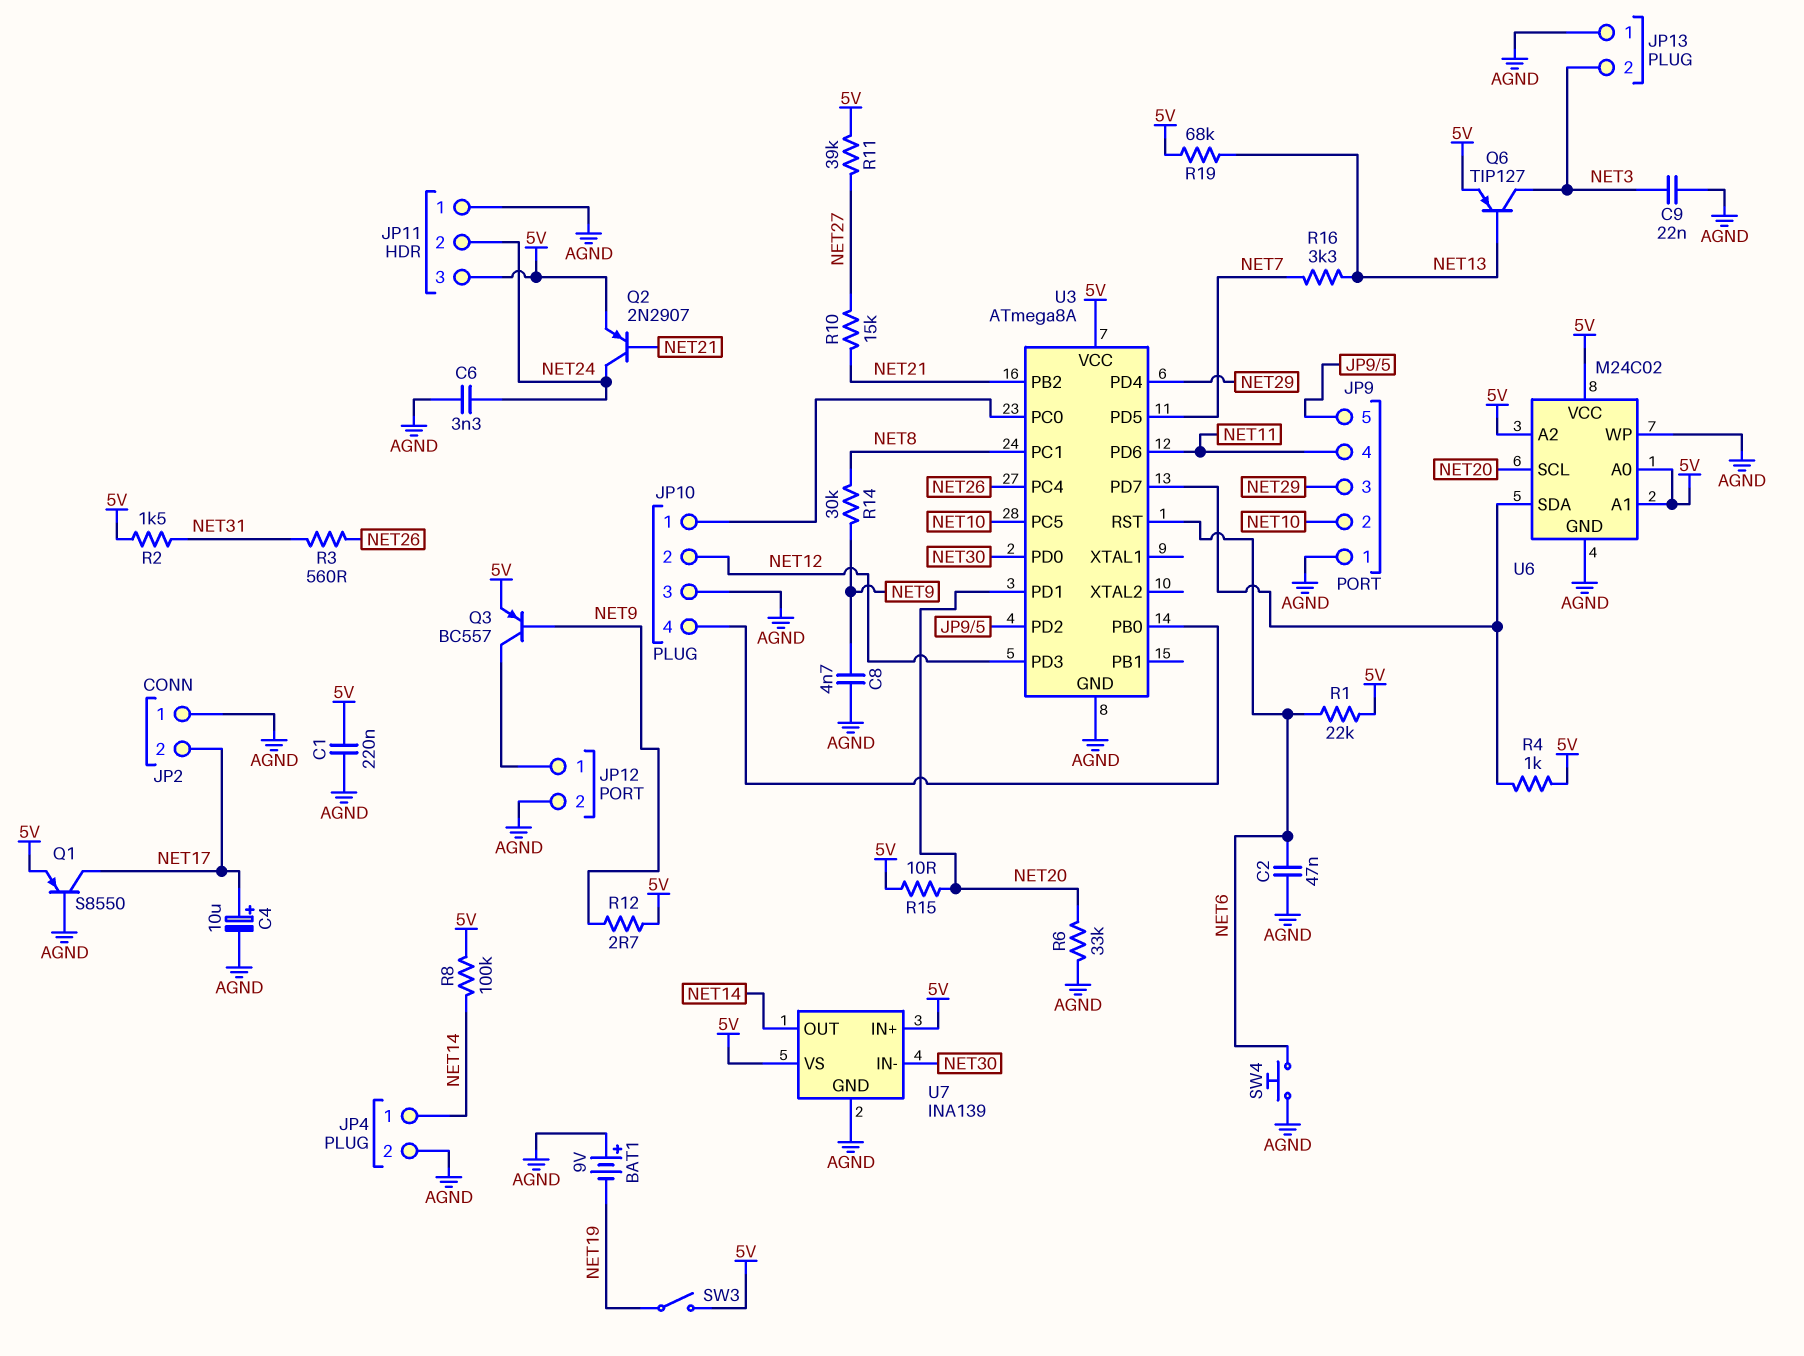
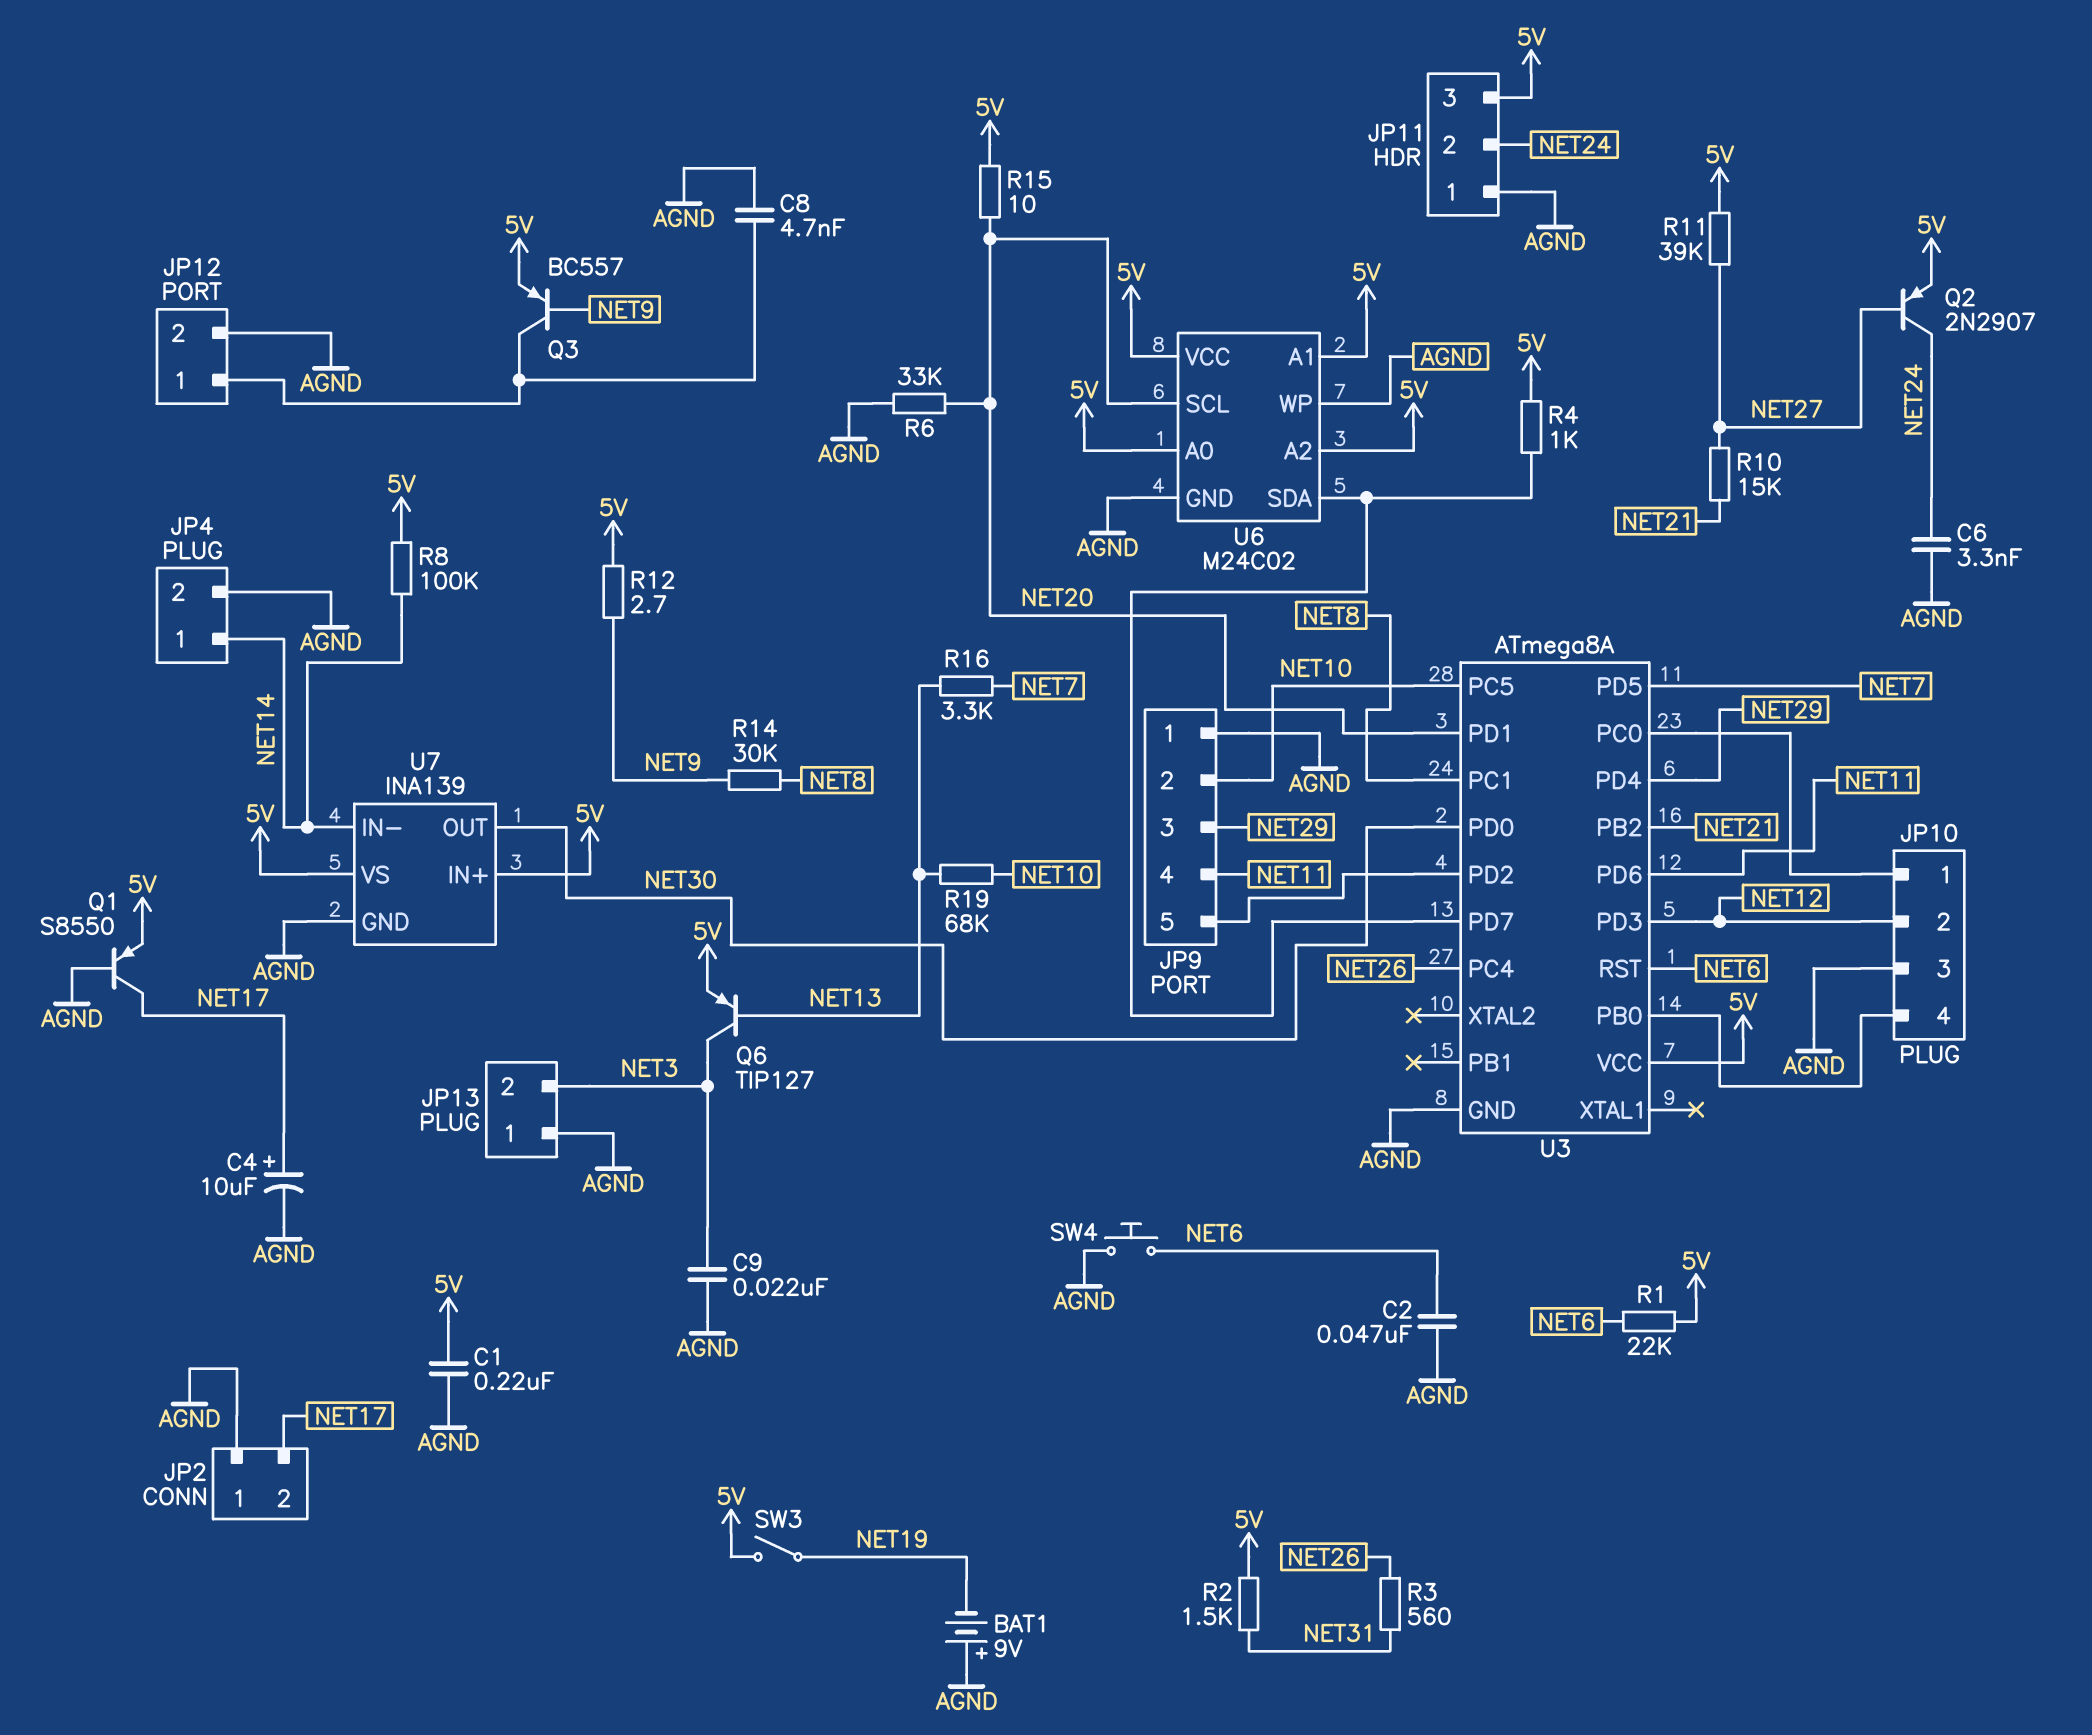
C8: 4.7nF (AGND, NET9) -> 4.7nF (AGND, JP12/1)
Q2: PNP 2N2907 (B NET21, C NET24, E 5V) -> PNP 2N2907 (B NET27, C NET24, E 5V)
R19: 68k (5V, NET13) -> 68k (NET10, NET13)
U7 pin IN-: NET30 -> NET14
U7 pin OUT: NET14 -> NET30

